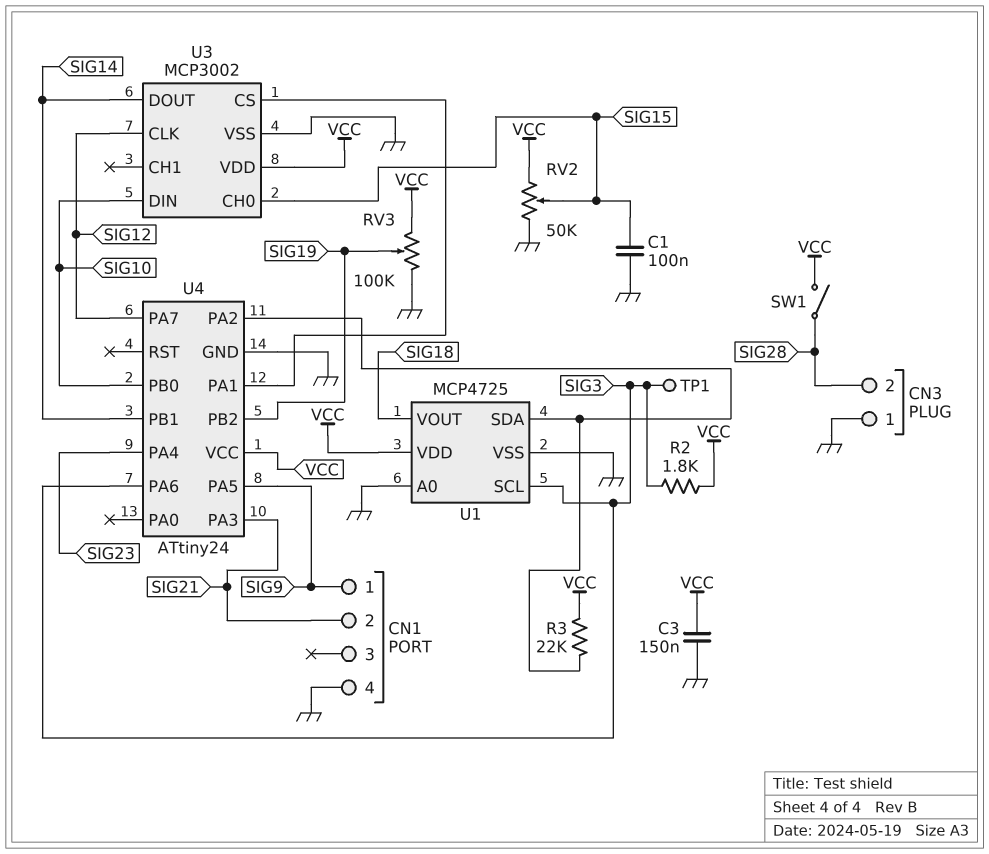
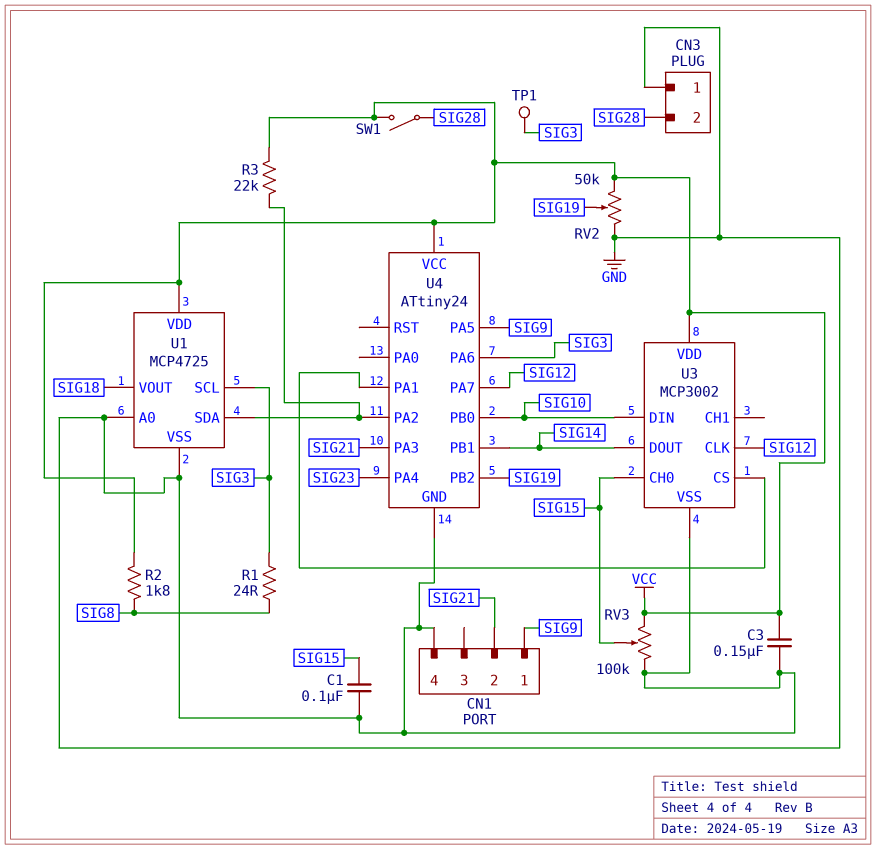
R1: none -> 24 (SIG3, SIG8)
R2: 1.8k (SIG3, VCC) -> 1.8k (SIG8, VCC)
RV2: 50k (GND, VCC, wiper SIG15) -> 50k (GND, VCC, wiper SIG19)
RV3: 100k (GND, VCC, wiper SIG19) -> 100k (GND, VCC, wiper SIG15)

